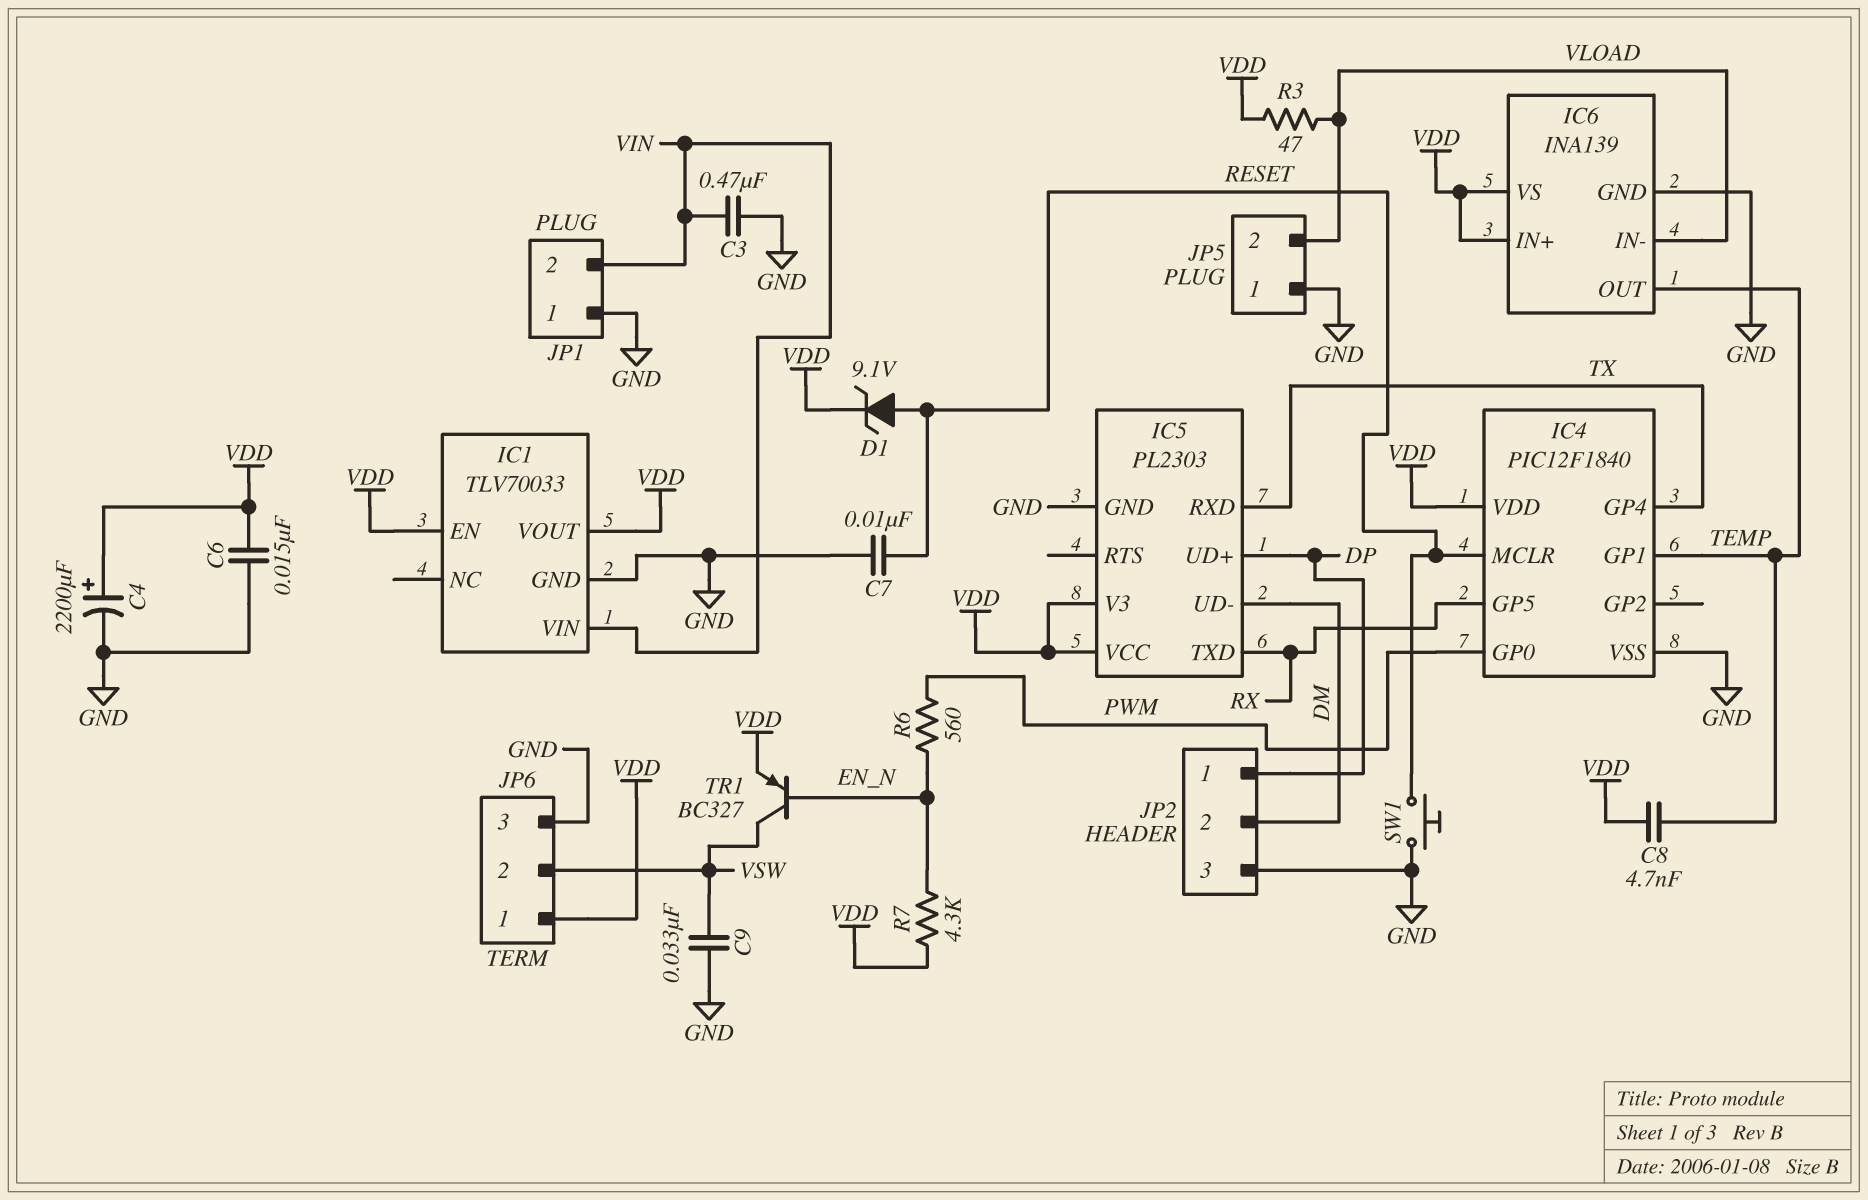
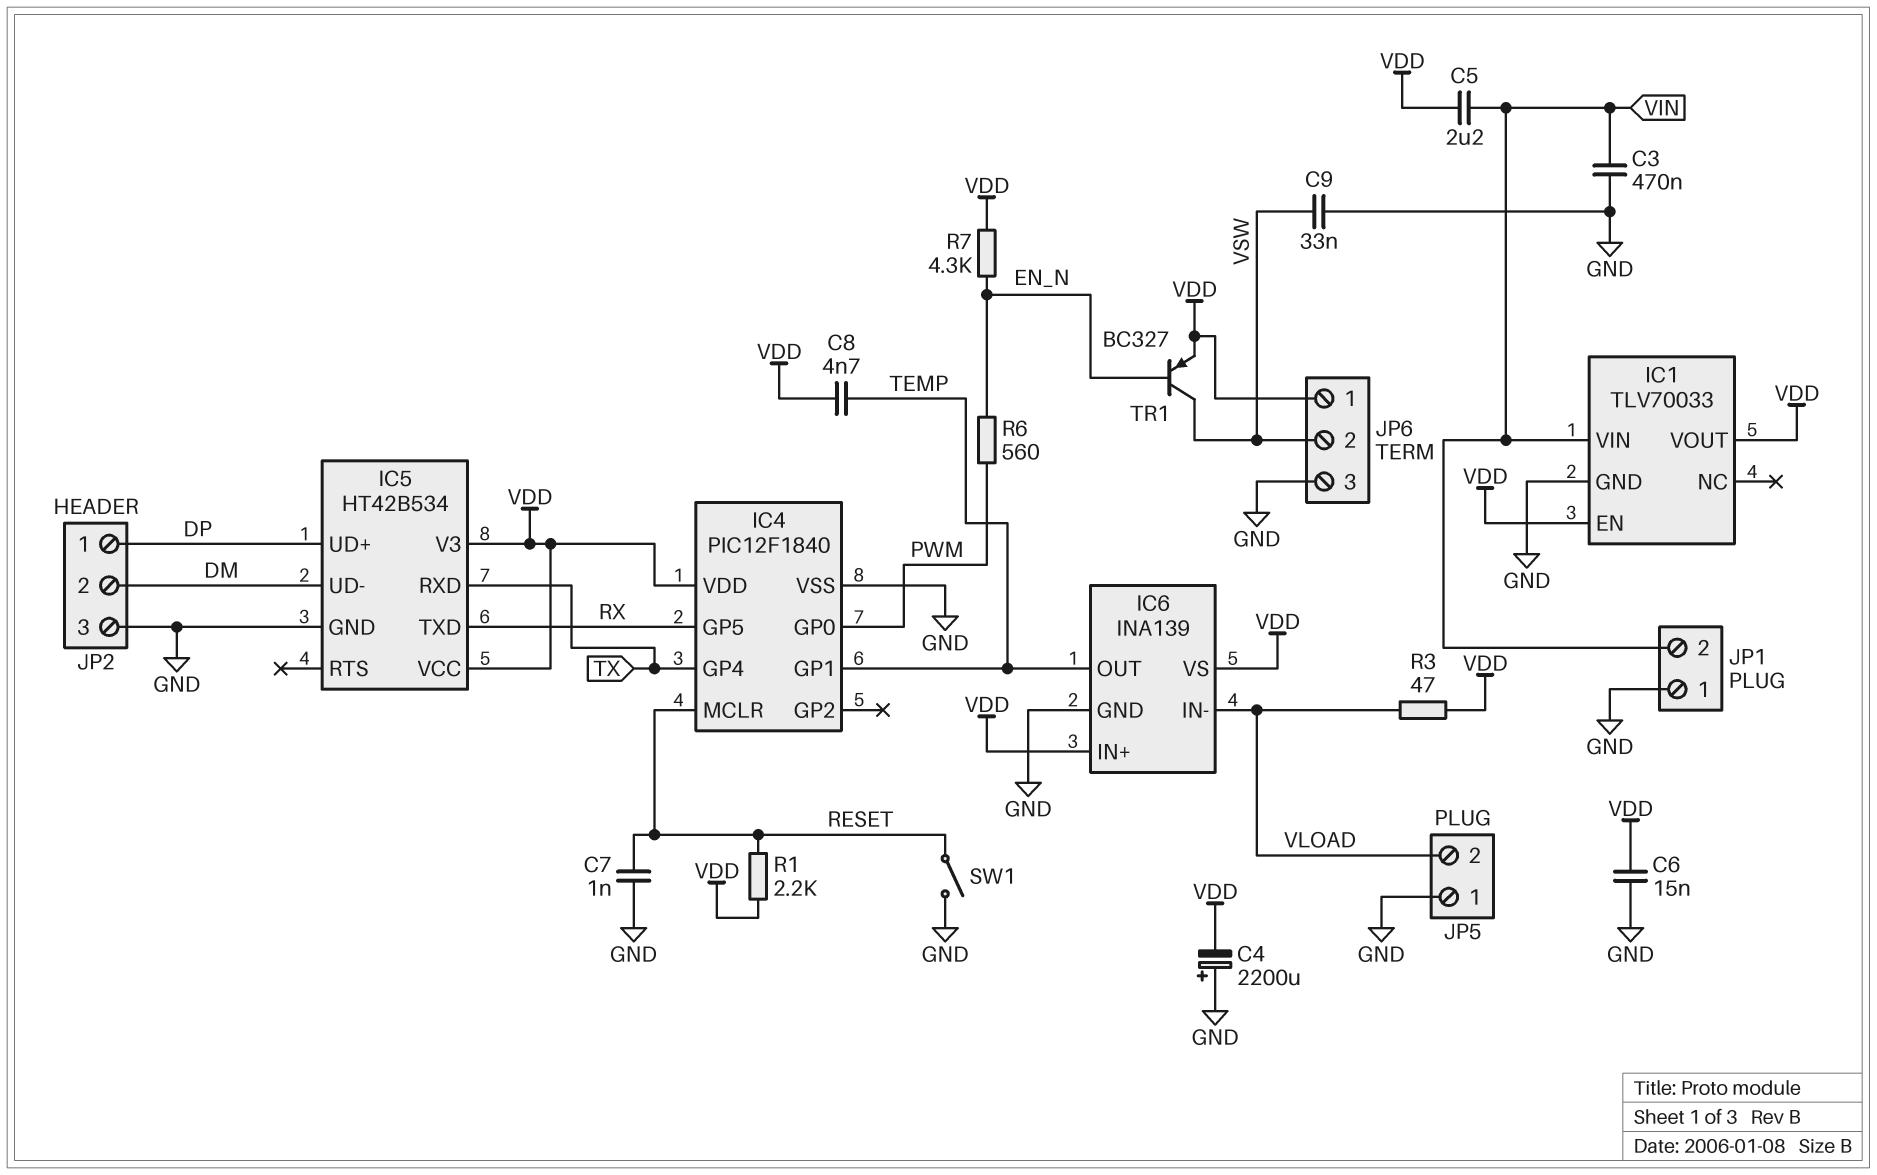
C4: 2200uF (plus VDD, minus GND) -> 2200uF (plus GND, minus VDD)
C5: none -> 2.2uF (VDD, VIN)
C7: 10nF (GND, RESET) -> 1nF (GND, RESET)
D1: zener 9.1V (A RESET, K VDD) -> none
IC5: PL2303 -> HT42B534
R1: none -> 2.2k (RESET, VDD)
SW1: button (GND, RESET) -> switch (GND, RESET)

